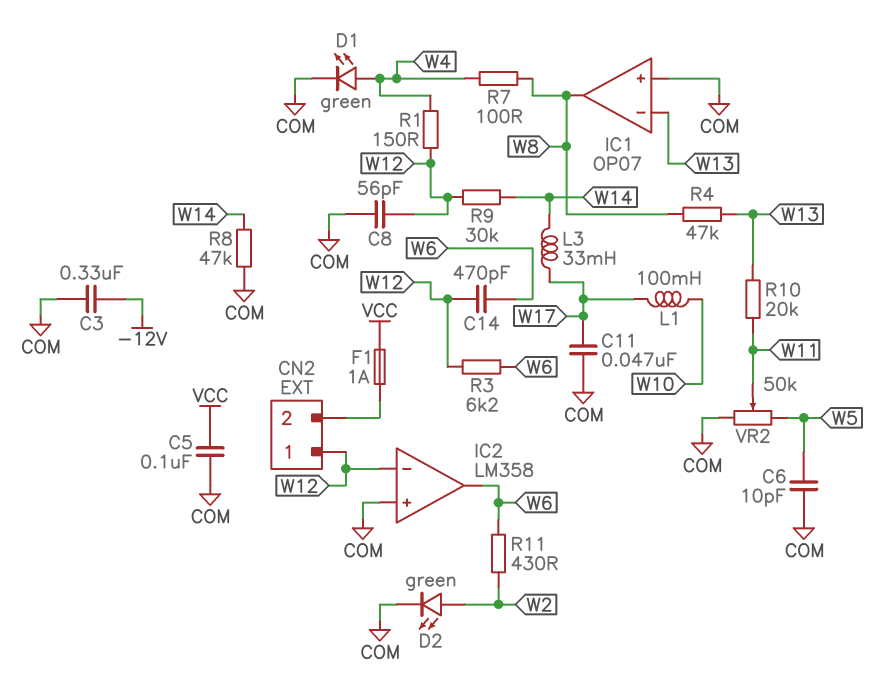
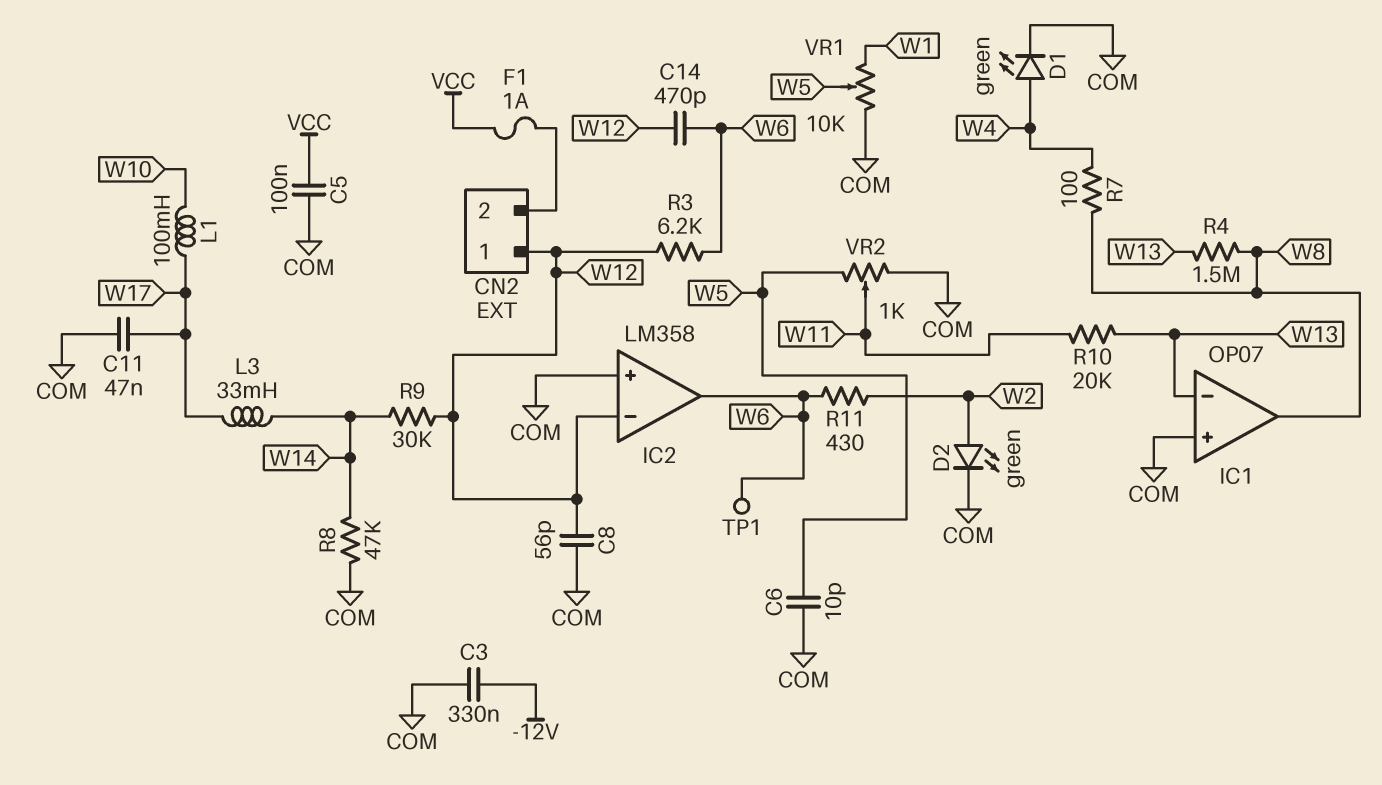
R1: 150 (W4, W12) -> none
R4: 47k (W8, W13) -> 1.5M (W8, W13)
TP1: none -> test point (W6)
VR1: none -> 10k (COM, W1, wiper W5)
VR2: 50k (COM, W5, wiper W11) -> 1k (COM, W5, wiper W11)

